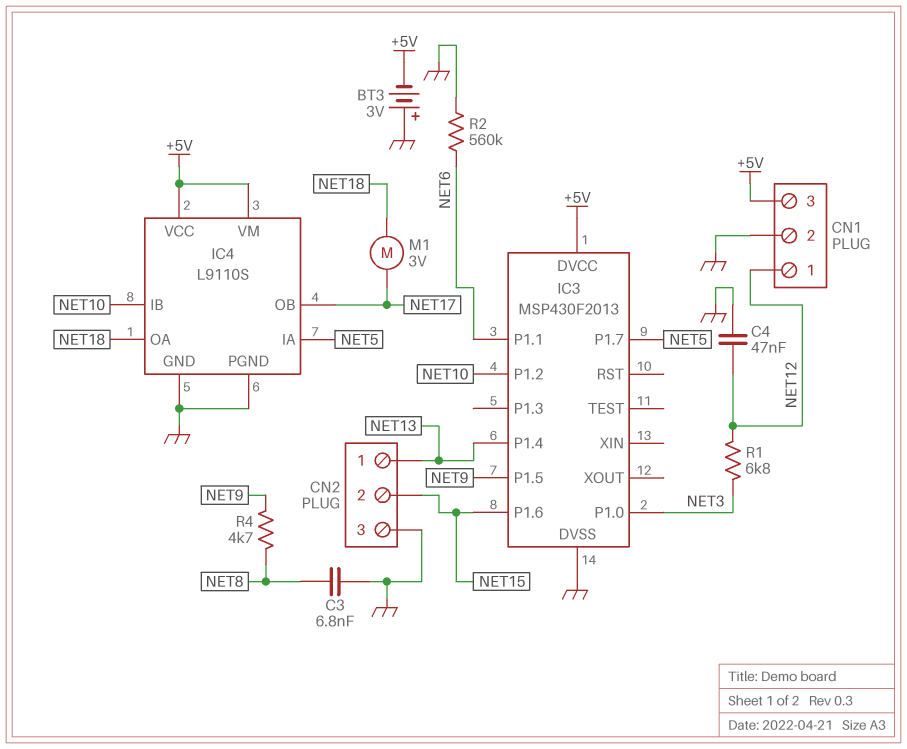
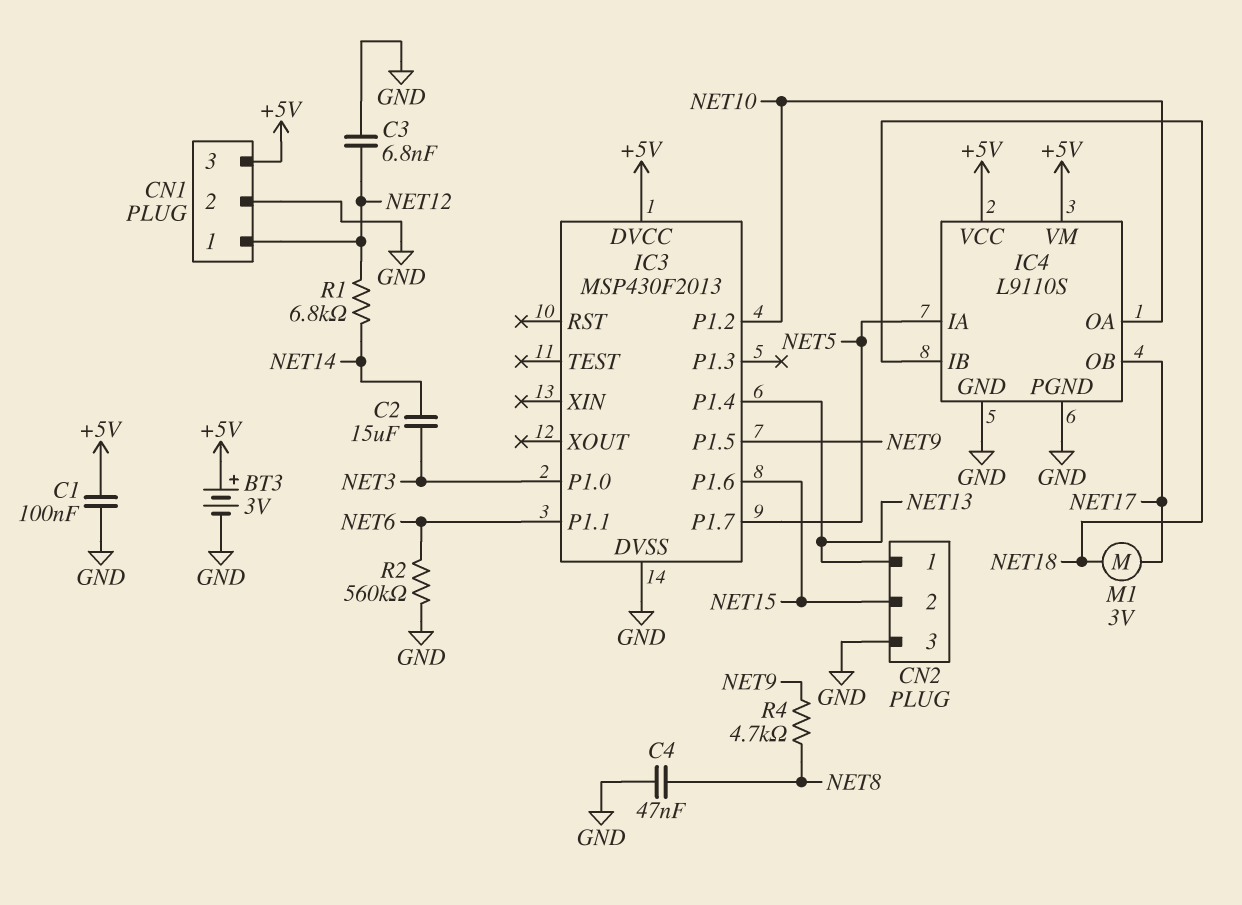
BT3: 3V (plus GND, minus +5V) -> 3V (plus +5V, minus GND)
C1: none -> 100nF (+5V, GND)
C2: none -> 15uF (NET3, NET14)
C3: 6.8nF (GND, NET8) -> 6.8nF (GND, NET12)
C4: 47nF (GND, NET12) -> 47nF (GND, NET8)
IC4 pin IB: NET10 -> NET18
IC4 pin OA: NET18 -> NET10
R1: 6.8k (NET3, NET12) -> 6.8k (NET12, NET14)

